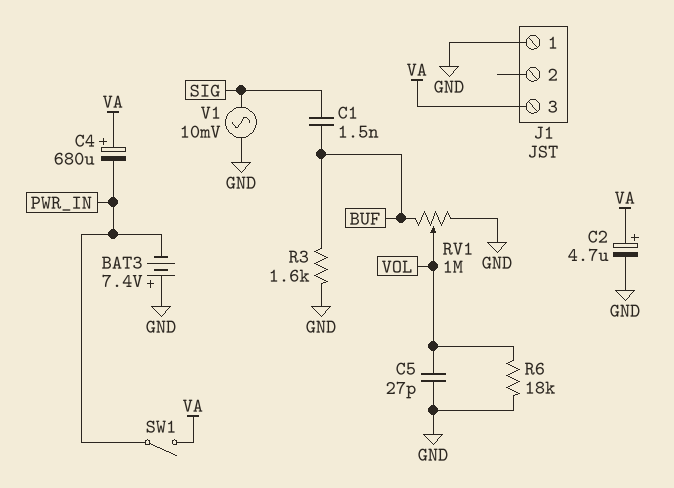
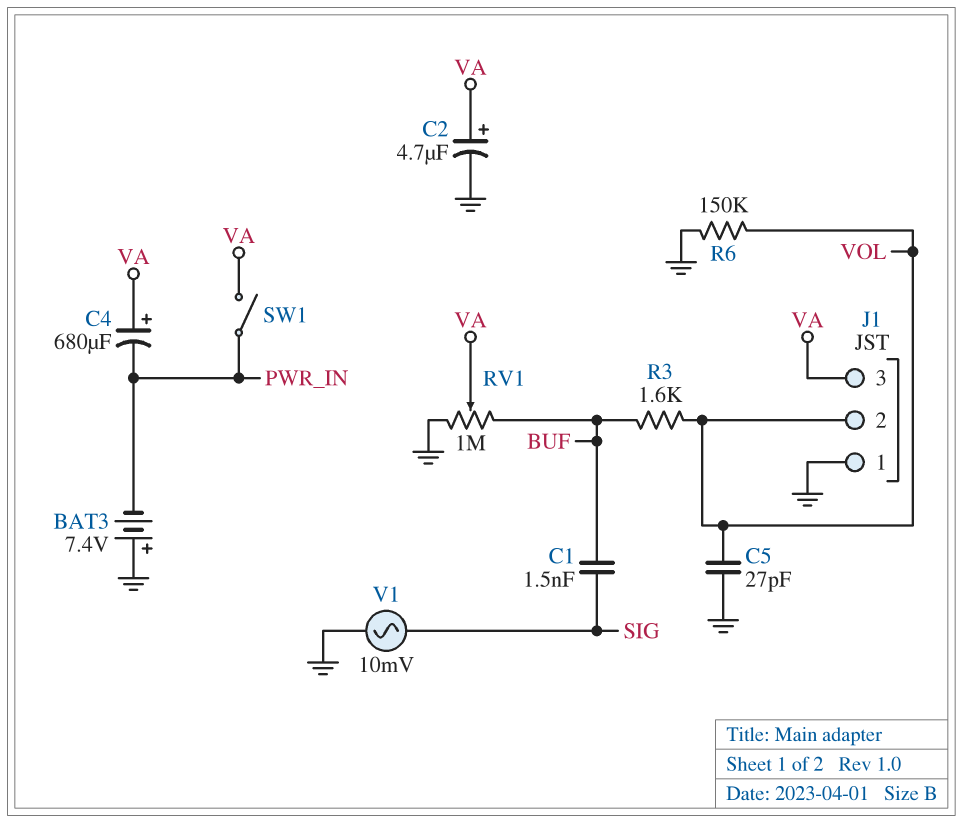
J1 pin 2: none -> VOL
R3: 1.6k (BUF, GND) -> 1.6k (BUF, VOL)
R6: 18k (GND, VOL) -> 150k (GND, VOL)
RV1: 1M (BUF, GND, wiper VOL) -> 1M (BUF, GND, wiper VA)

